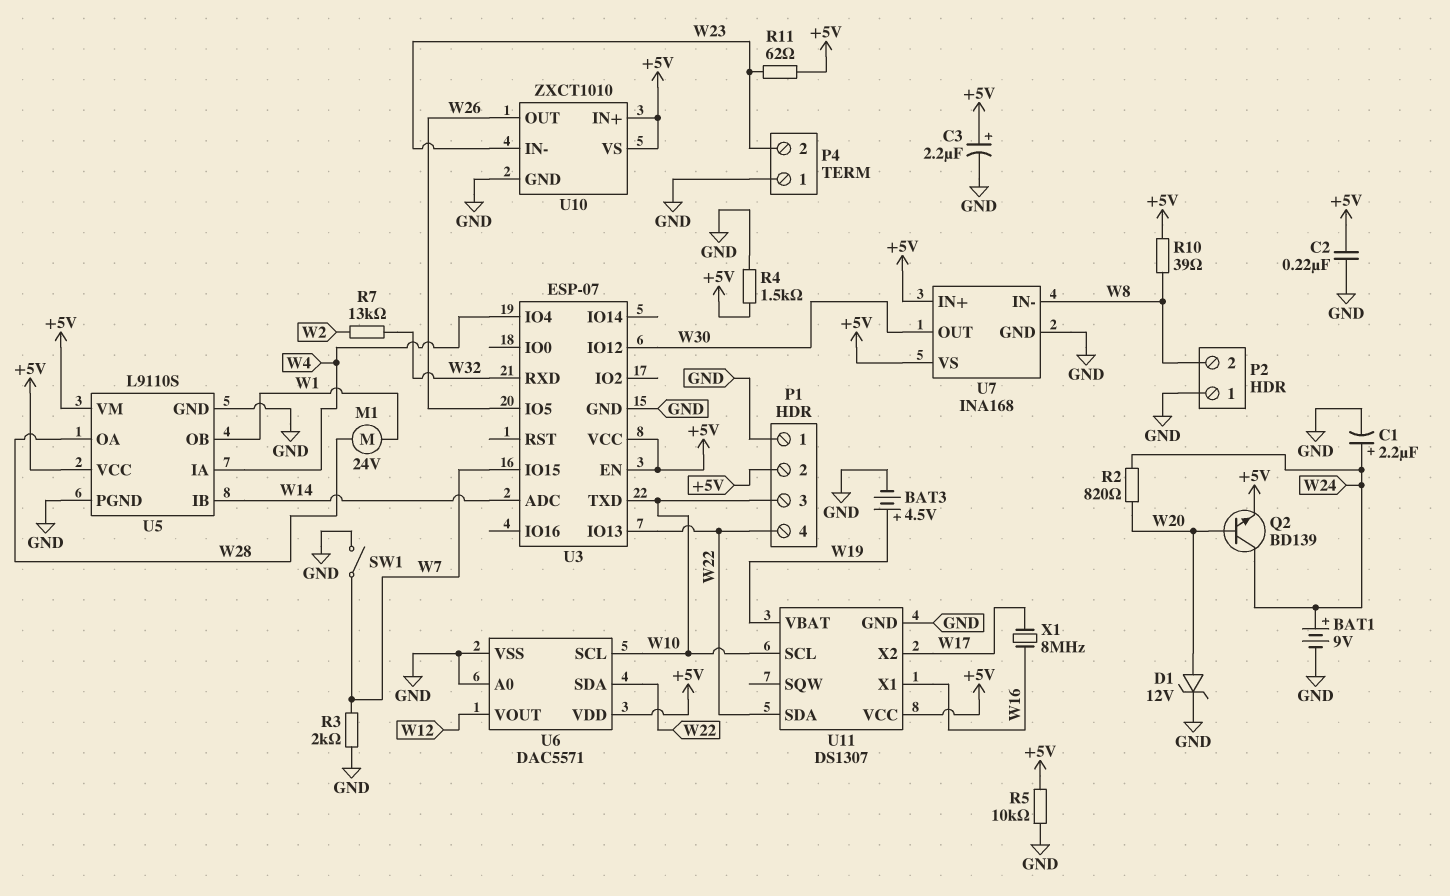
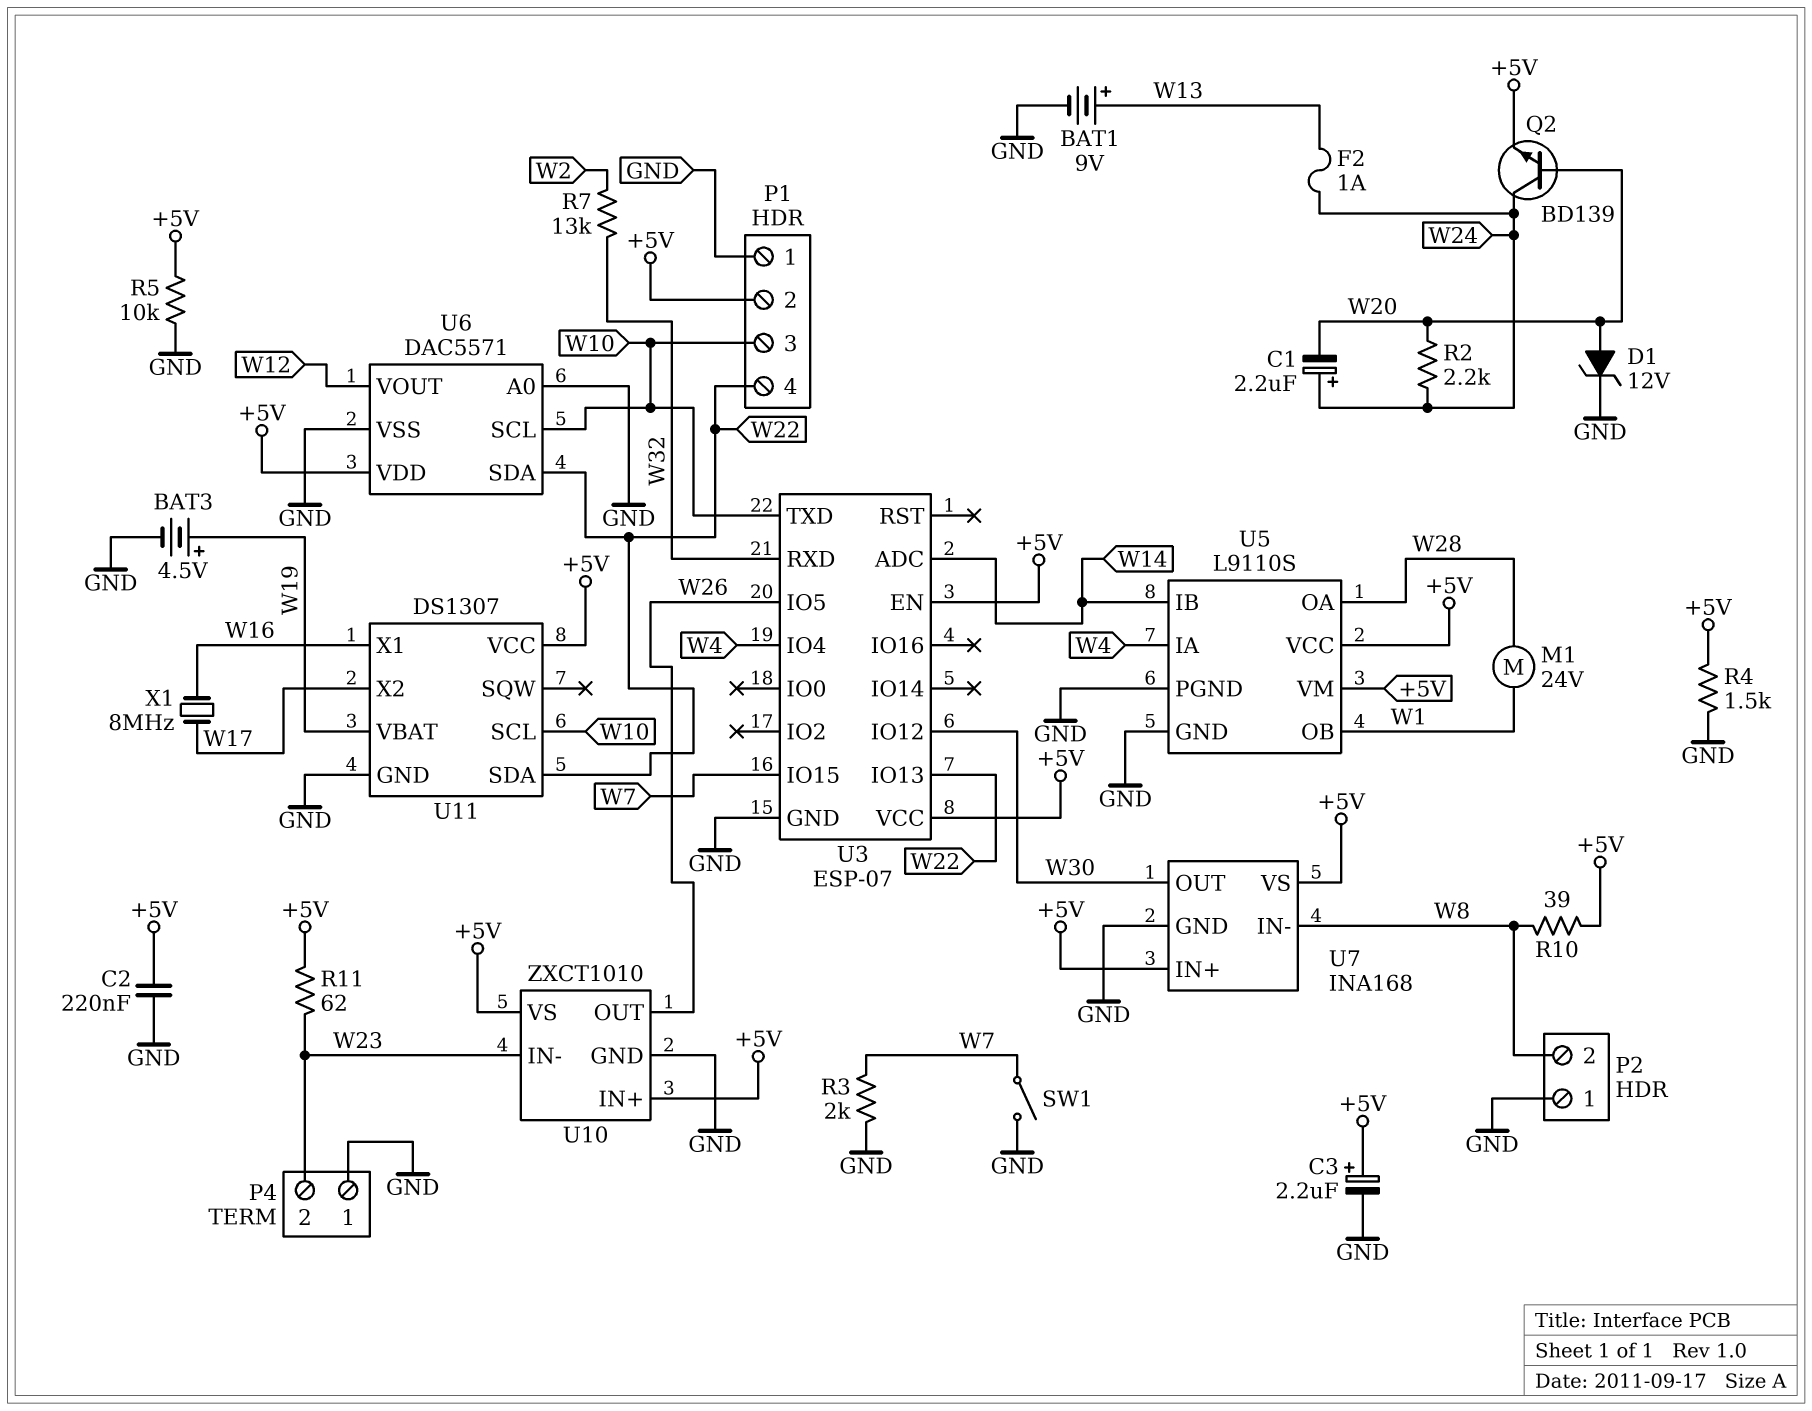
BAT1: 9V (plus W24, minus GND) -> 9V (plus W13, minus GND)
C1: 2.2uF (plus W24, minus GND) -> 2.2uF (plus W24, minus W20)
F2: none -> 1A (W13, W24)
R2: 820 (W20, W24) -> 2.2k (W20, W24)

